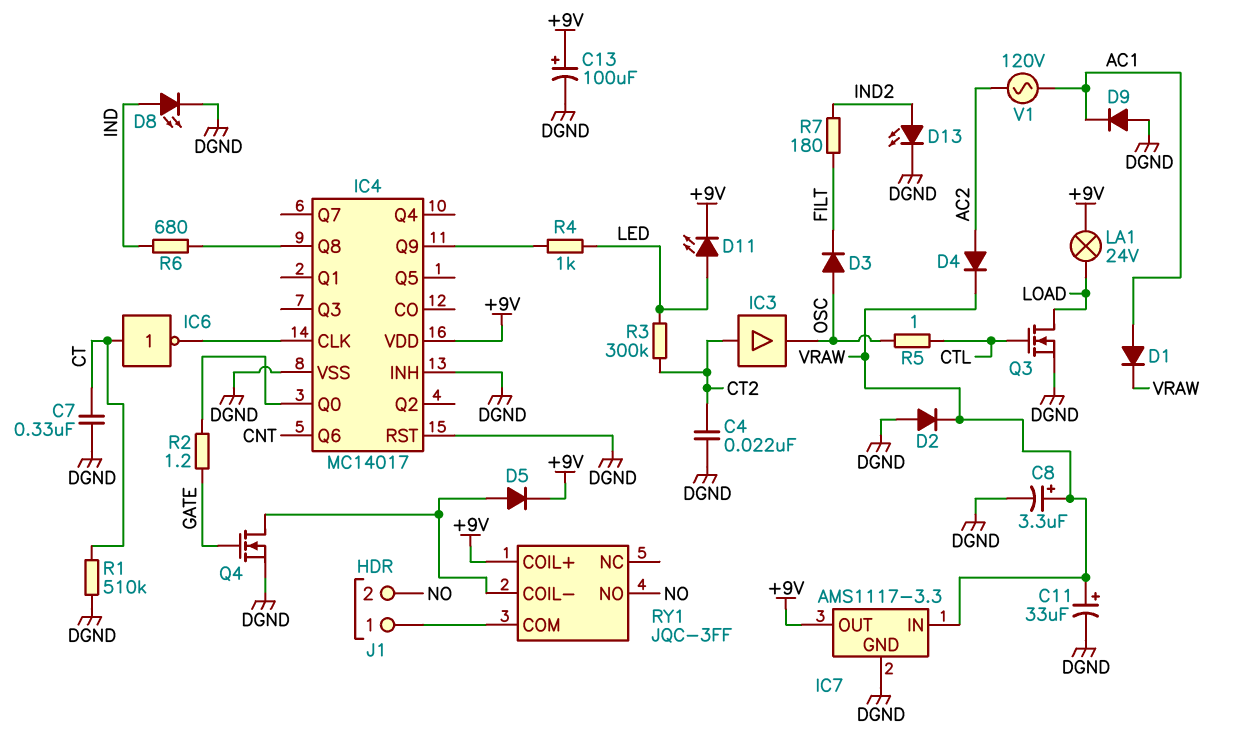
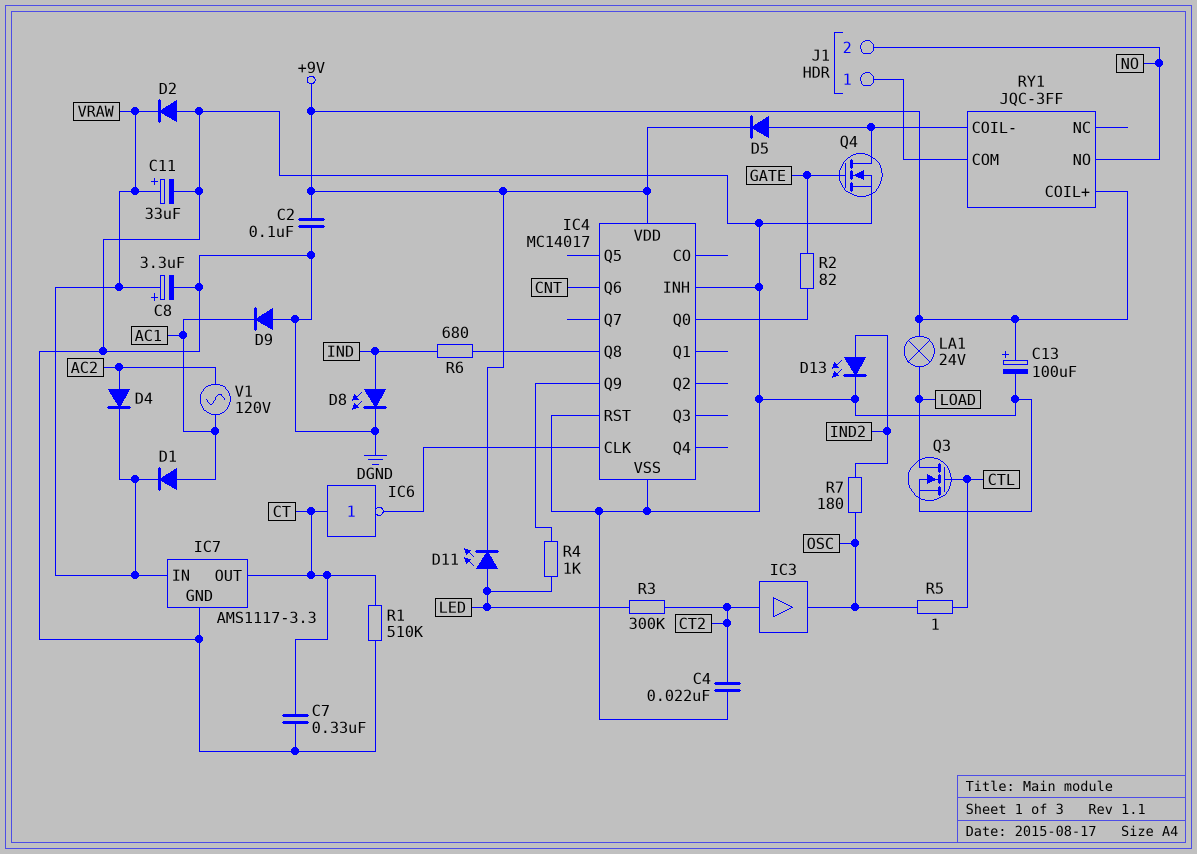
C2: none -> 100nF (+9V, DGND)
D3: diode (A OSC, K FILT) -> none
IC7 pin OUT: +9V -> CT
R2: 1.2 (GATE, IC4/Q0) -> 82 (GATE, IC4/Q0)
R7: 180 (FILT, IND2) -> 180 (IND2, OSC)

